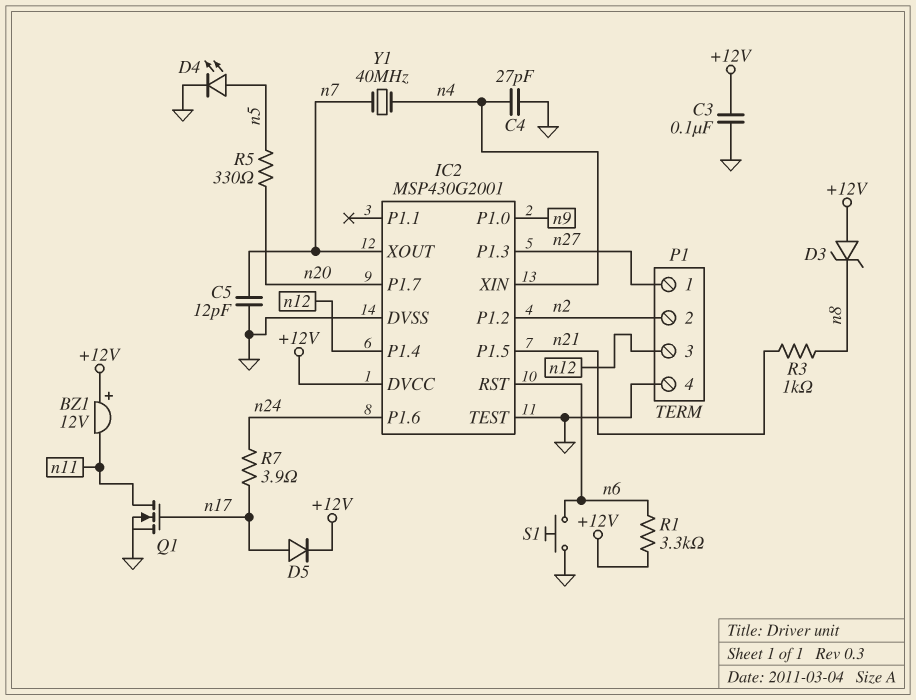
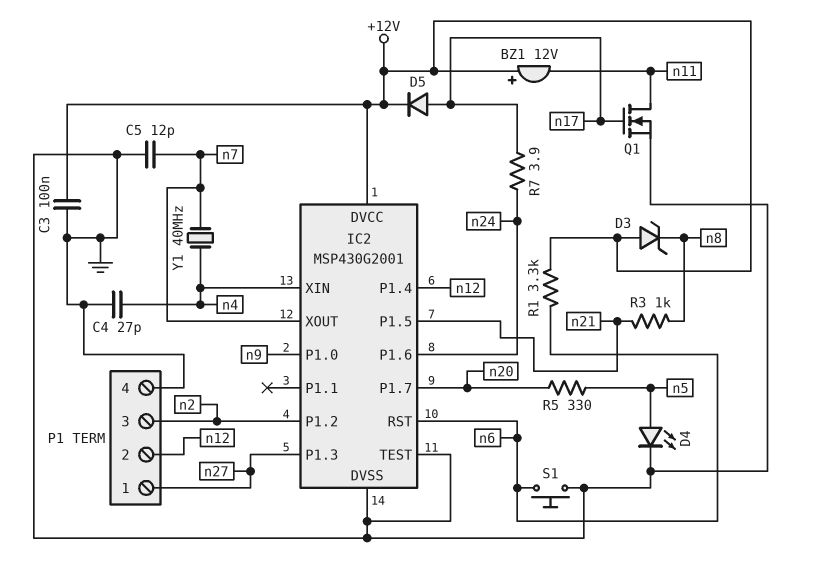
P1 pin 2: n2 -> n12
P1 pin 3: n12 -> n2

